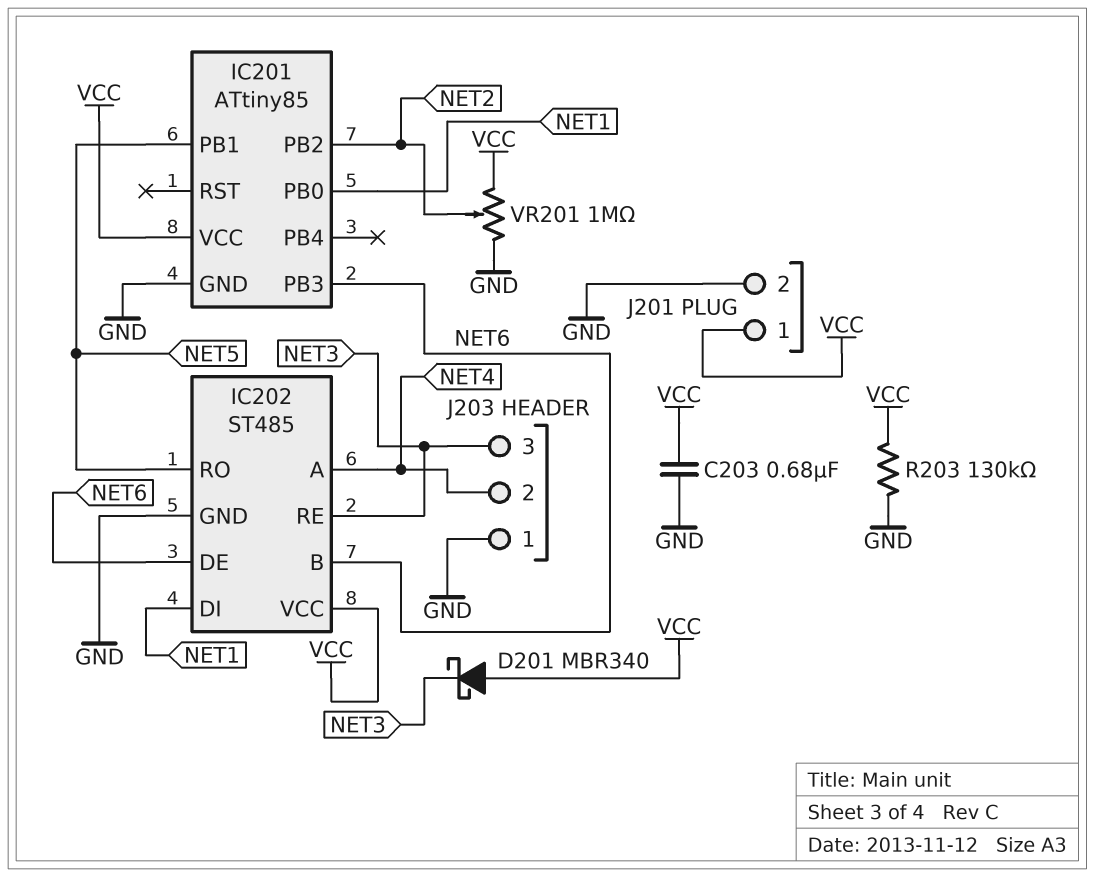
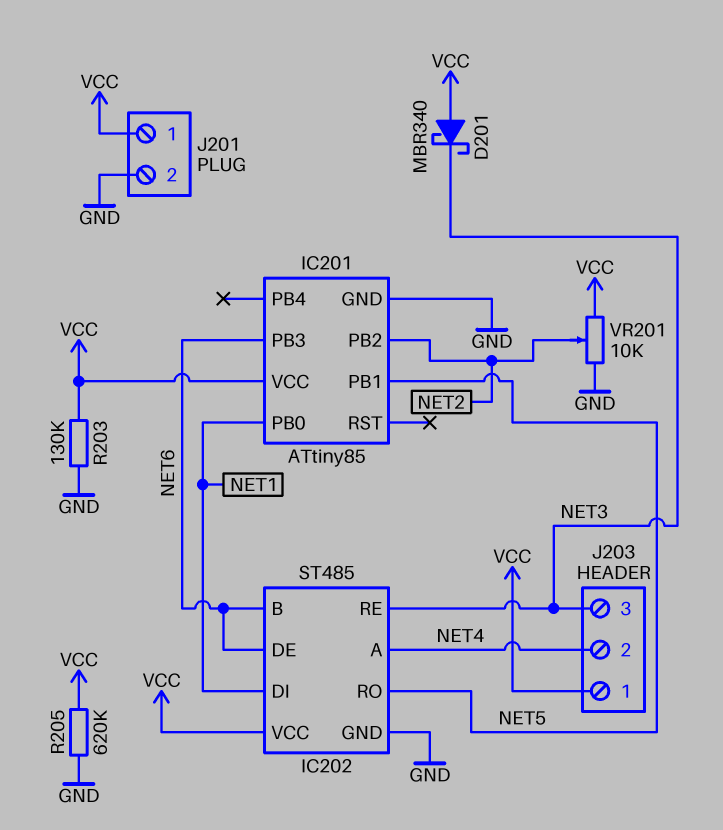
C203: 680nF (GND, VCC) -> none
J203 pin 1: GND -> VCC
R205: none -> 620k (GND, VCC)
VR201: 1M (GND, VCC, wiper NET2) -> 10k (GND, VCC, wiper NET2)

